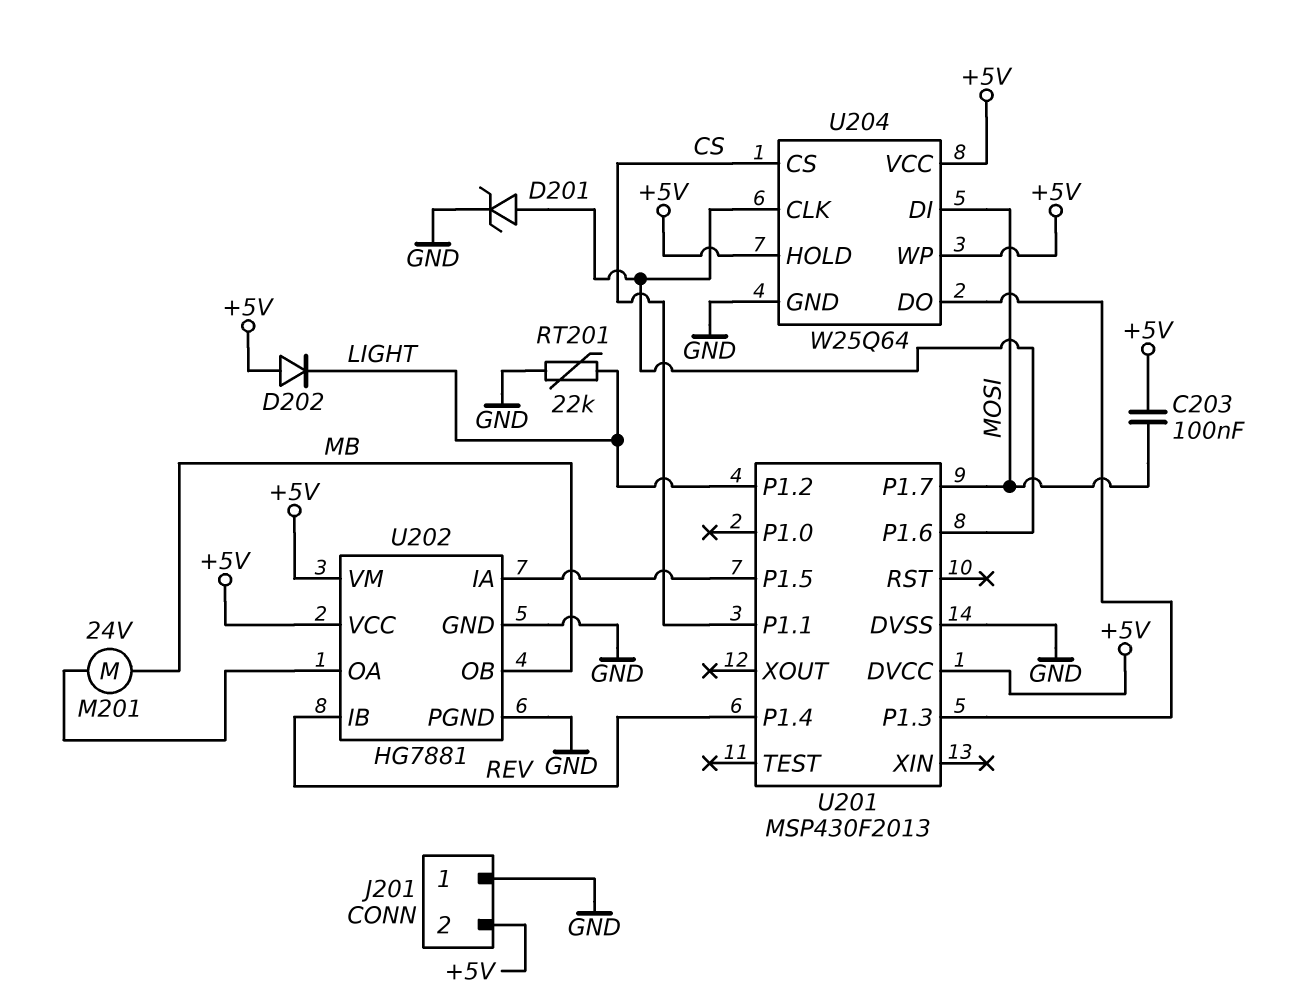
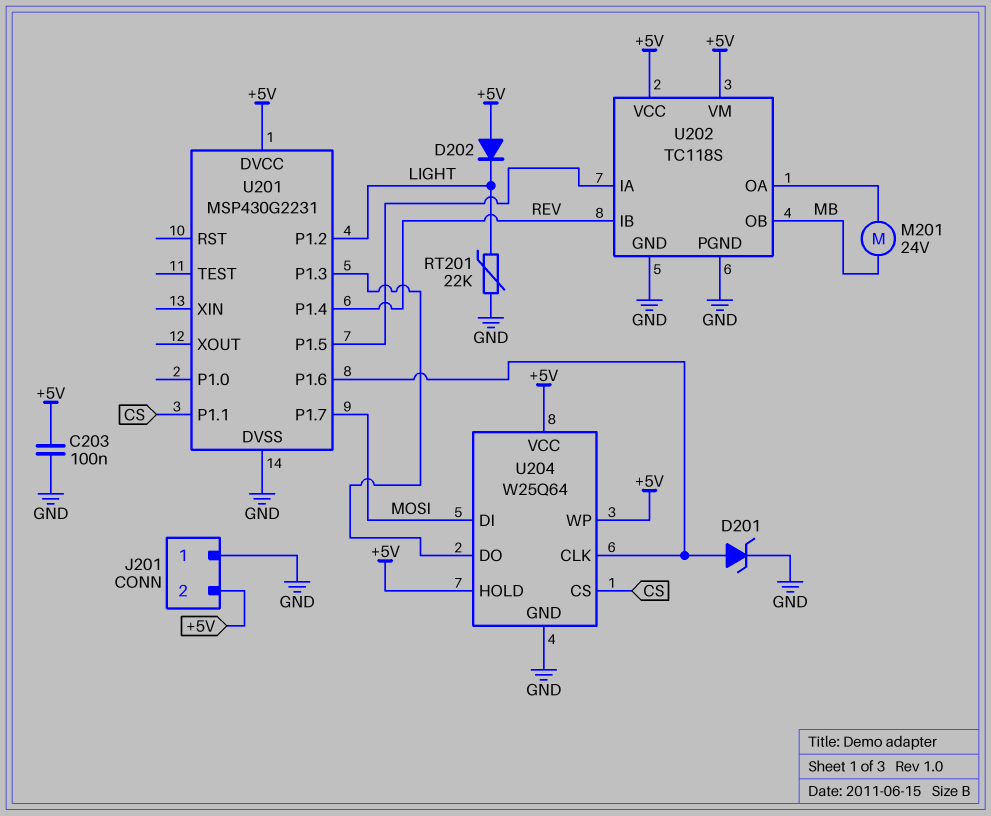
C203: 100nF (+5V, MOSI) -> 100nF (+5V, GND)
U201: MSP430F2013 -> MSP430G2231
U202: HG7881 -> TC118S

